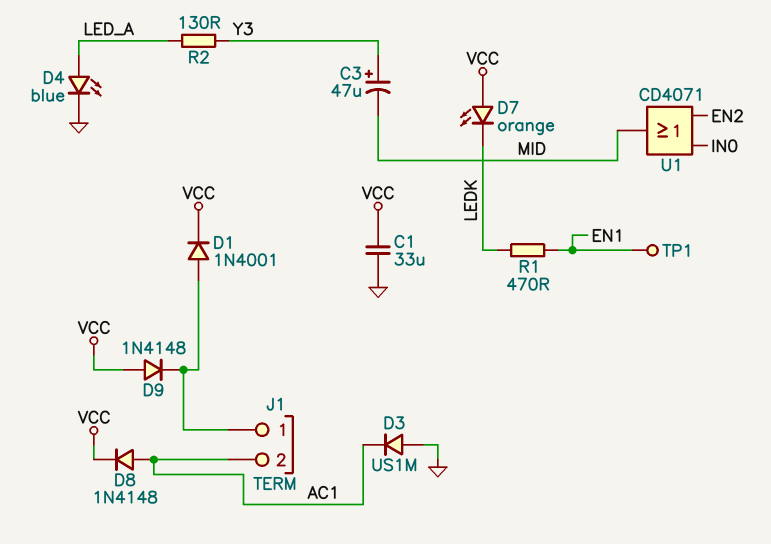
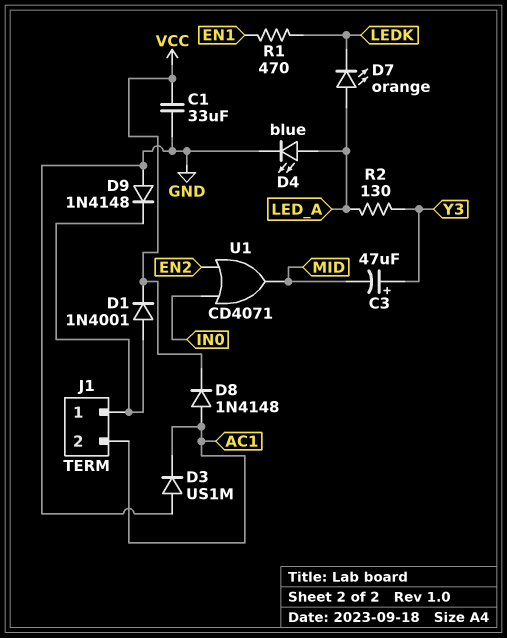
D7: LED orange (A VCC, K LEDK) -> LED orange (A LED_A, K LEDK)
D9: diode 1N4148 (A VCC, K J1/1) -> diode 1N4148 (A GND, K J1/1)
TP1: test point (EN1) -> none

